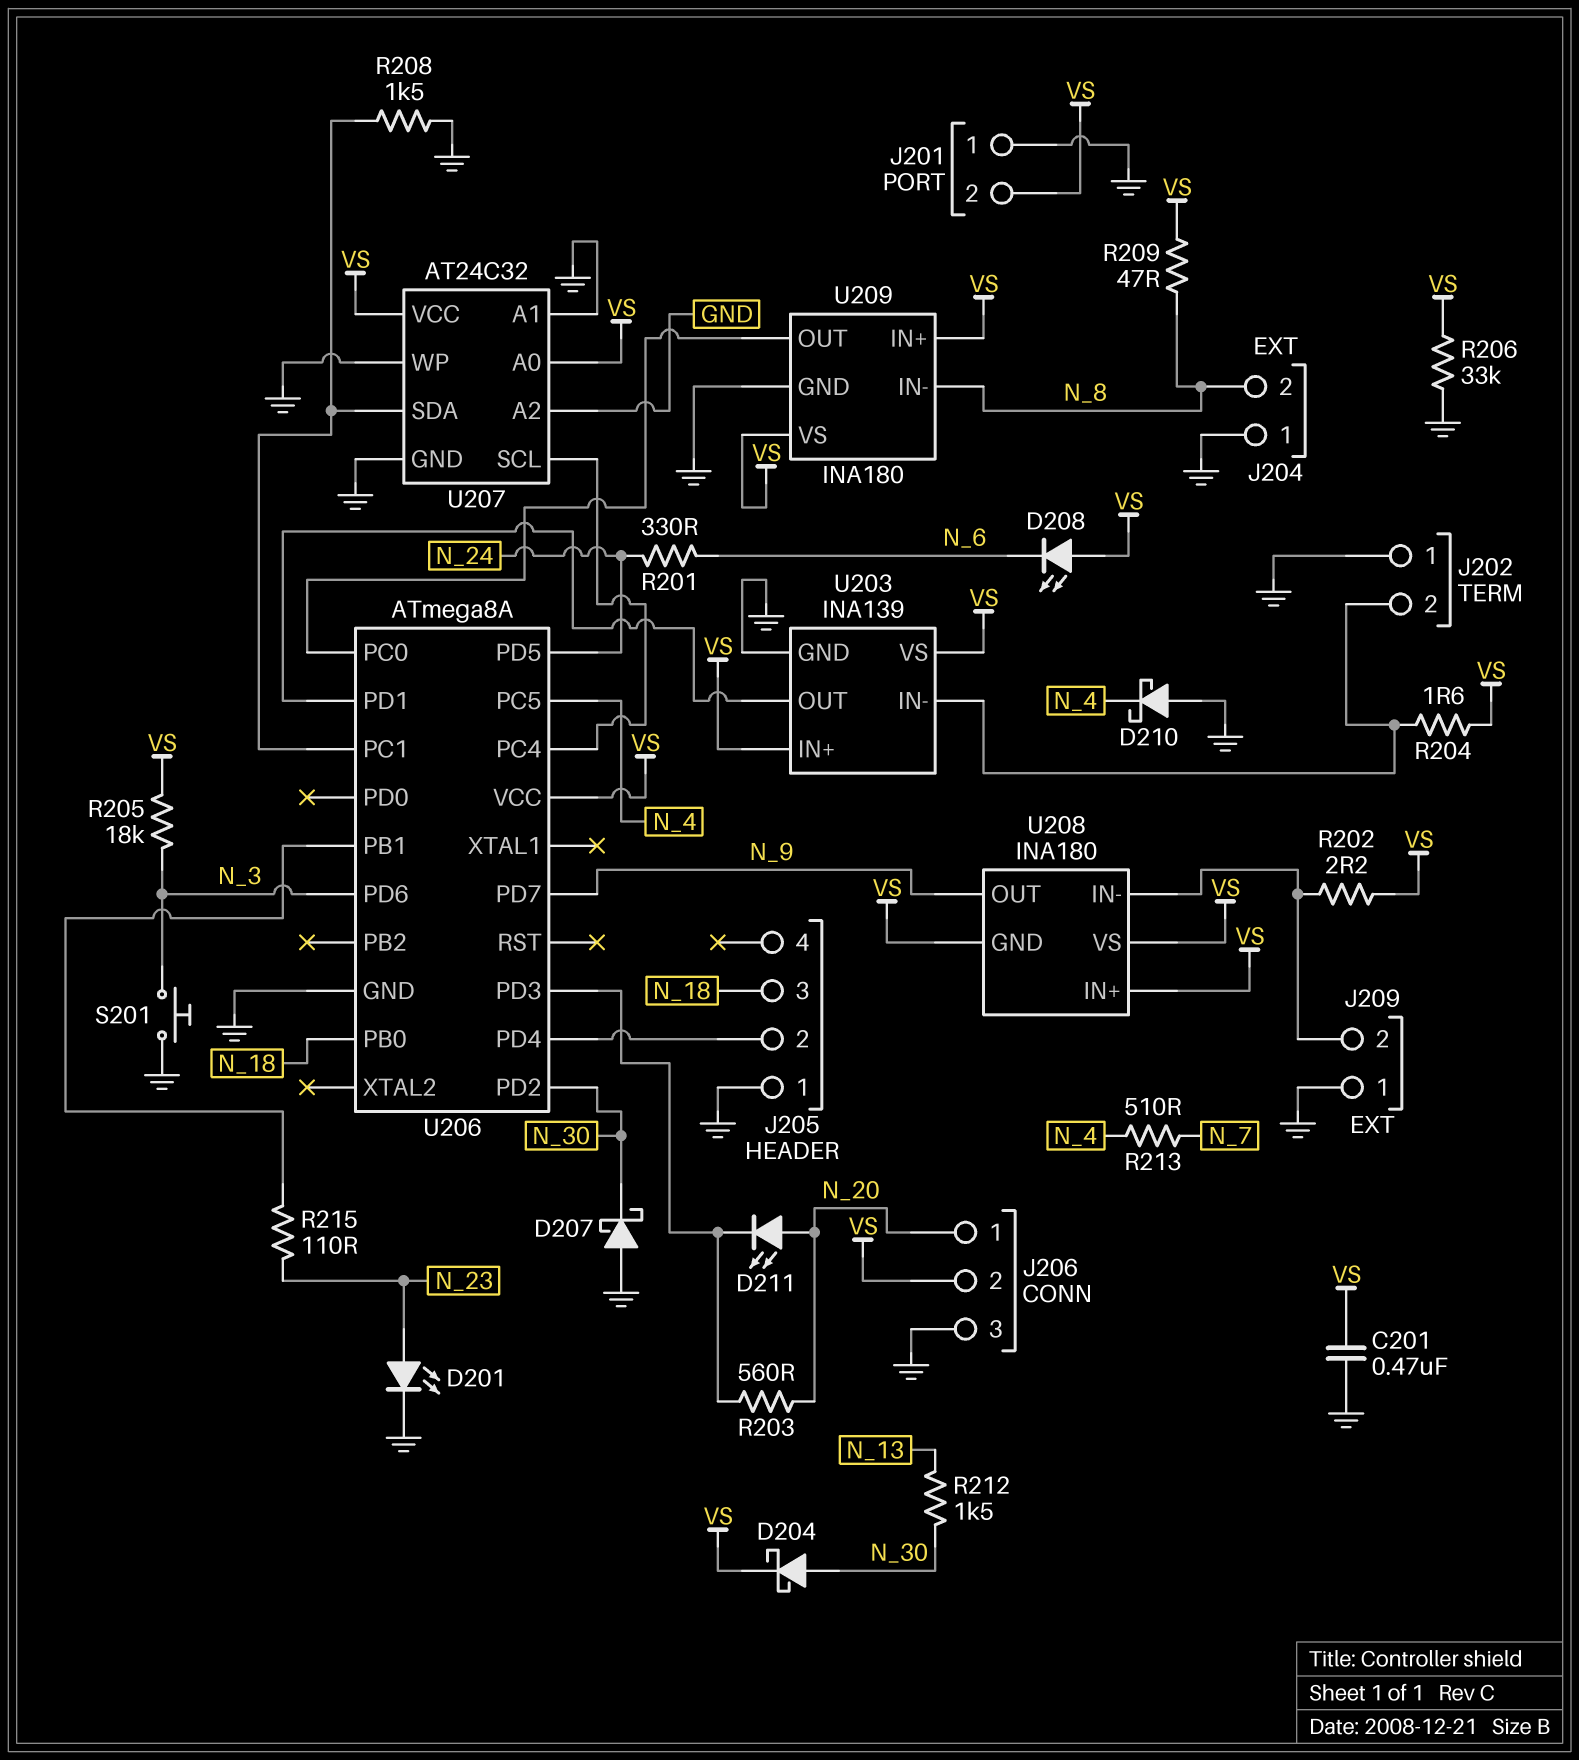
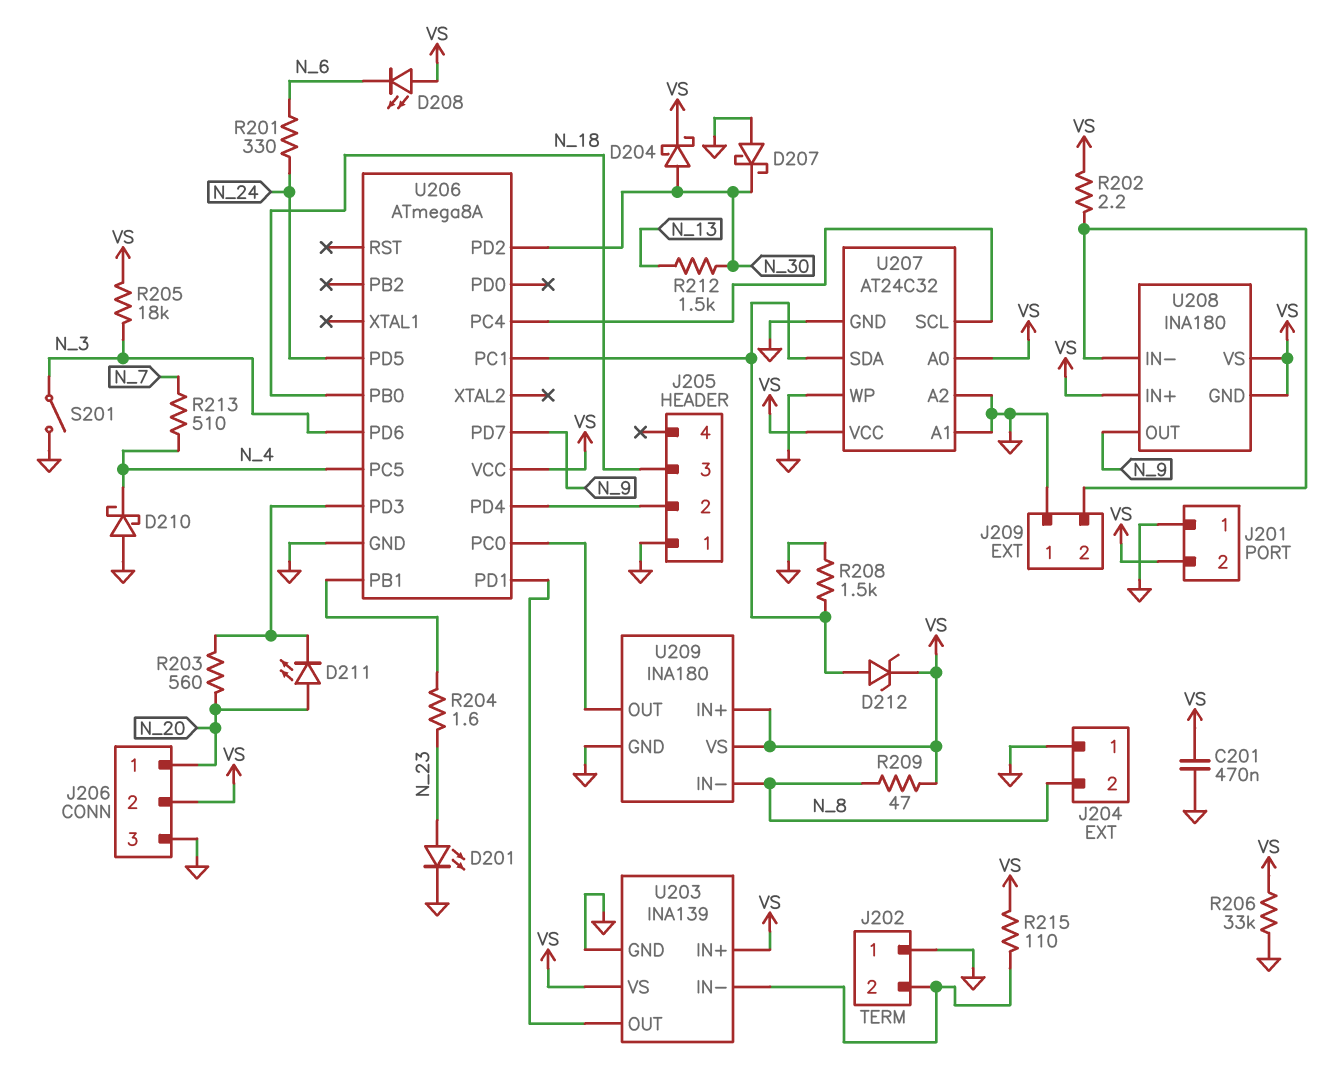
D212: none -> zener (A U206/PC1, K VS)
R204: 1.6 (J202/2, VS) -> 1.6 (N_23, U206/PB1)
R215: 110 (N_23, U206/PB1) -> 110 (J202/2, VS)
S201: button (GND, N_3) -> switch (GND, N_3)

